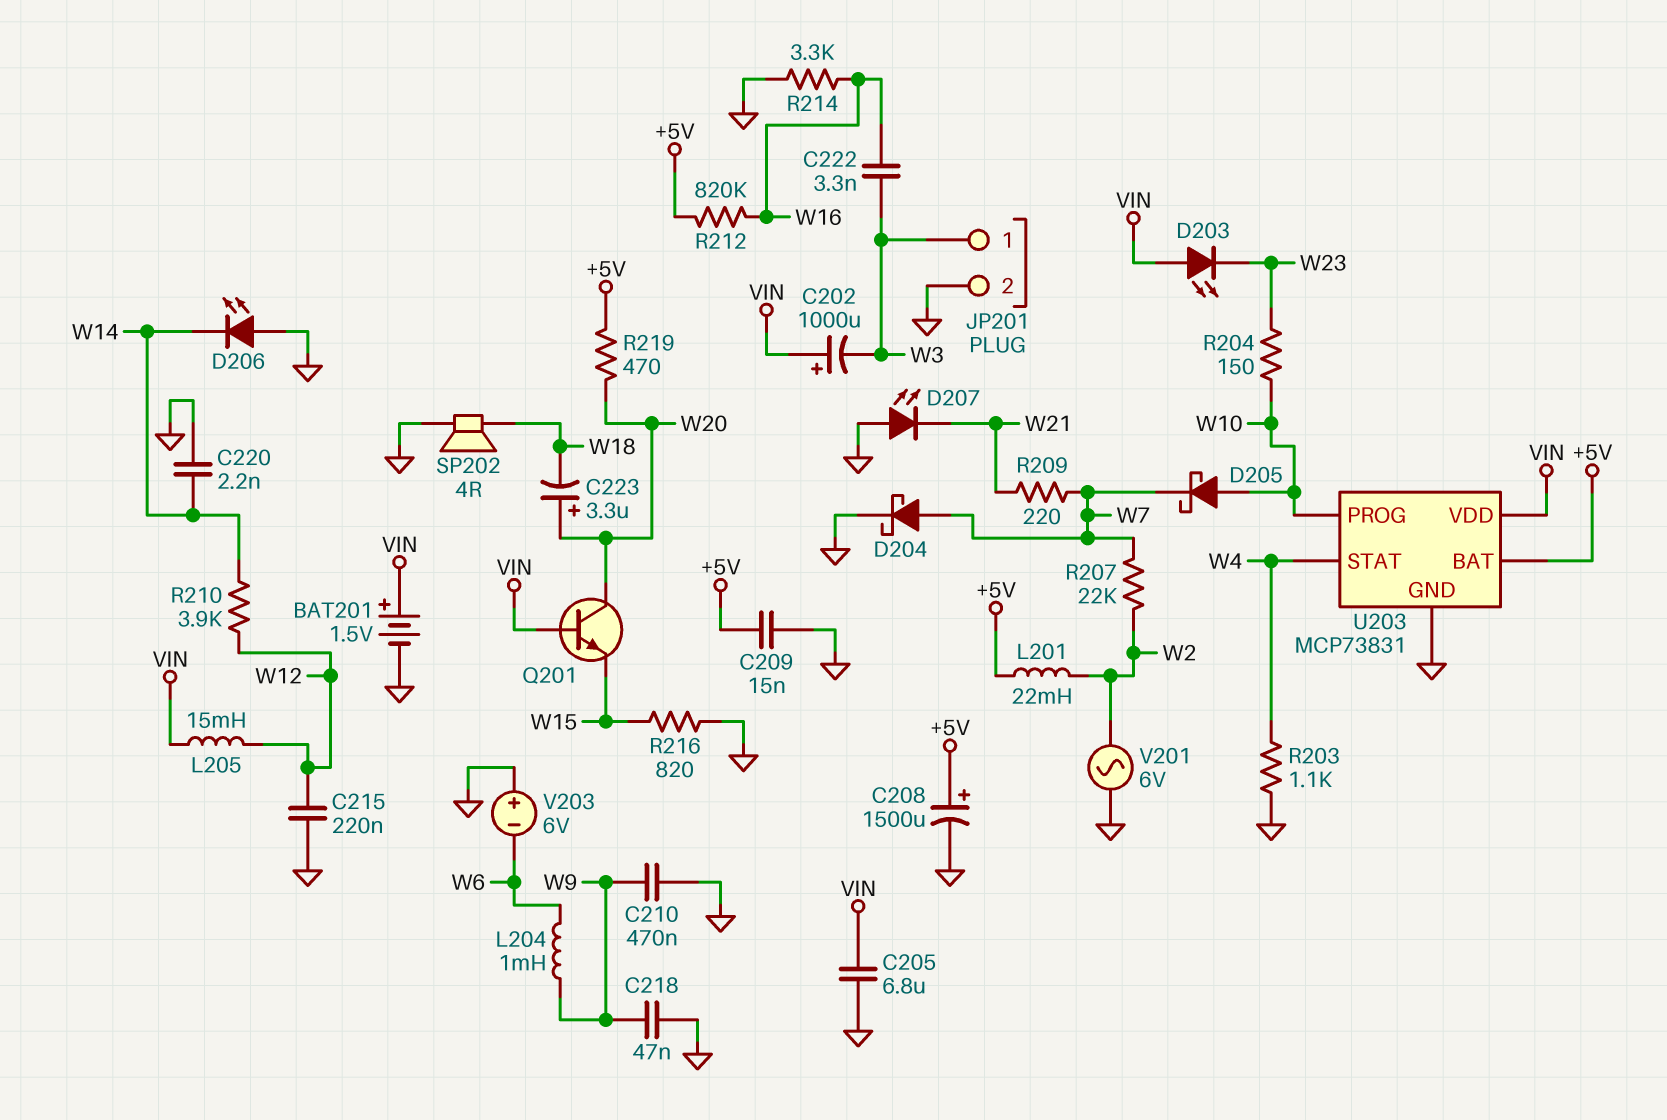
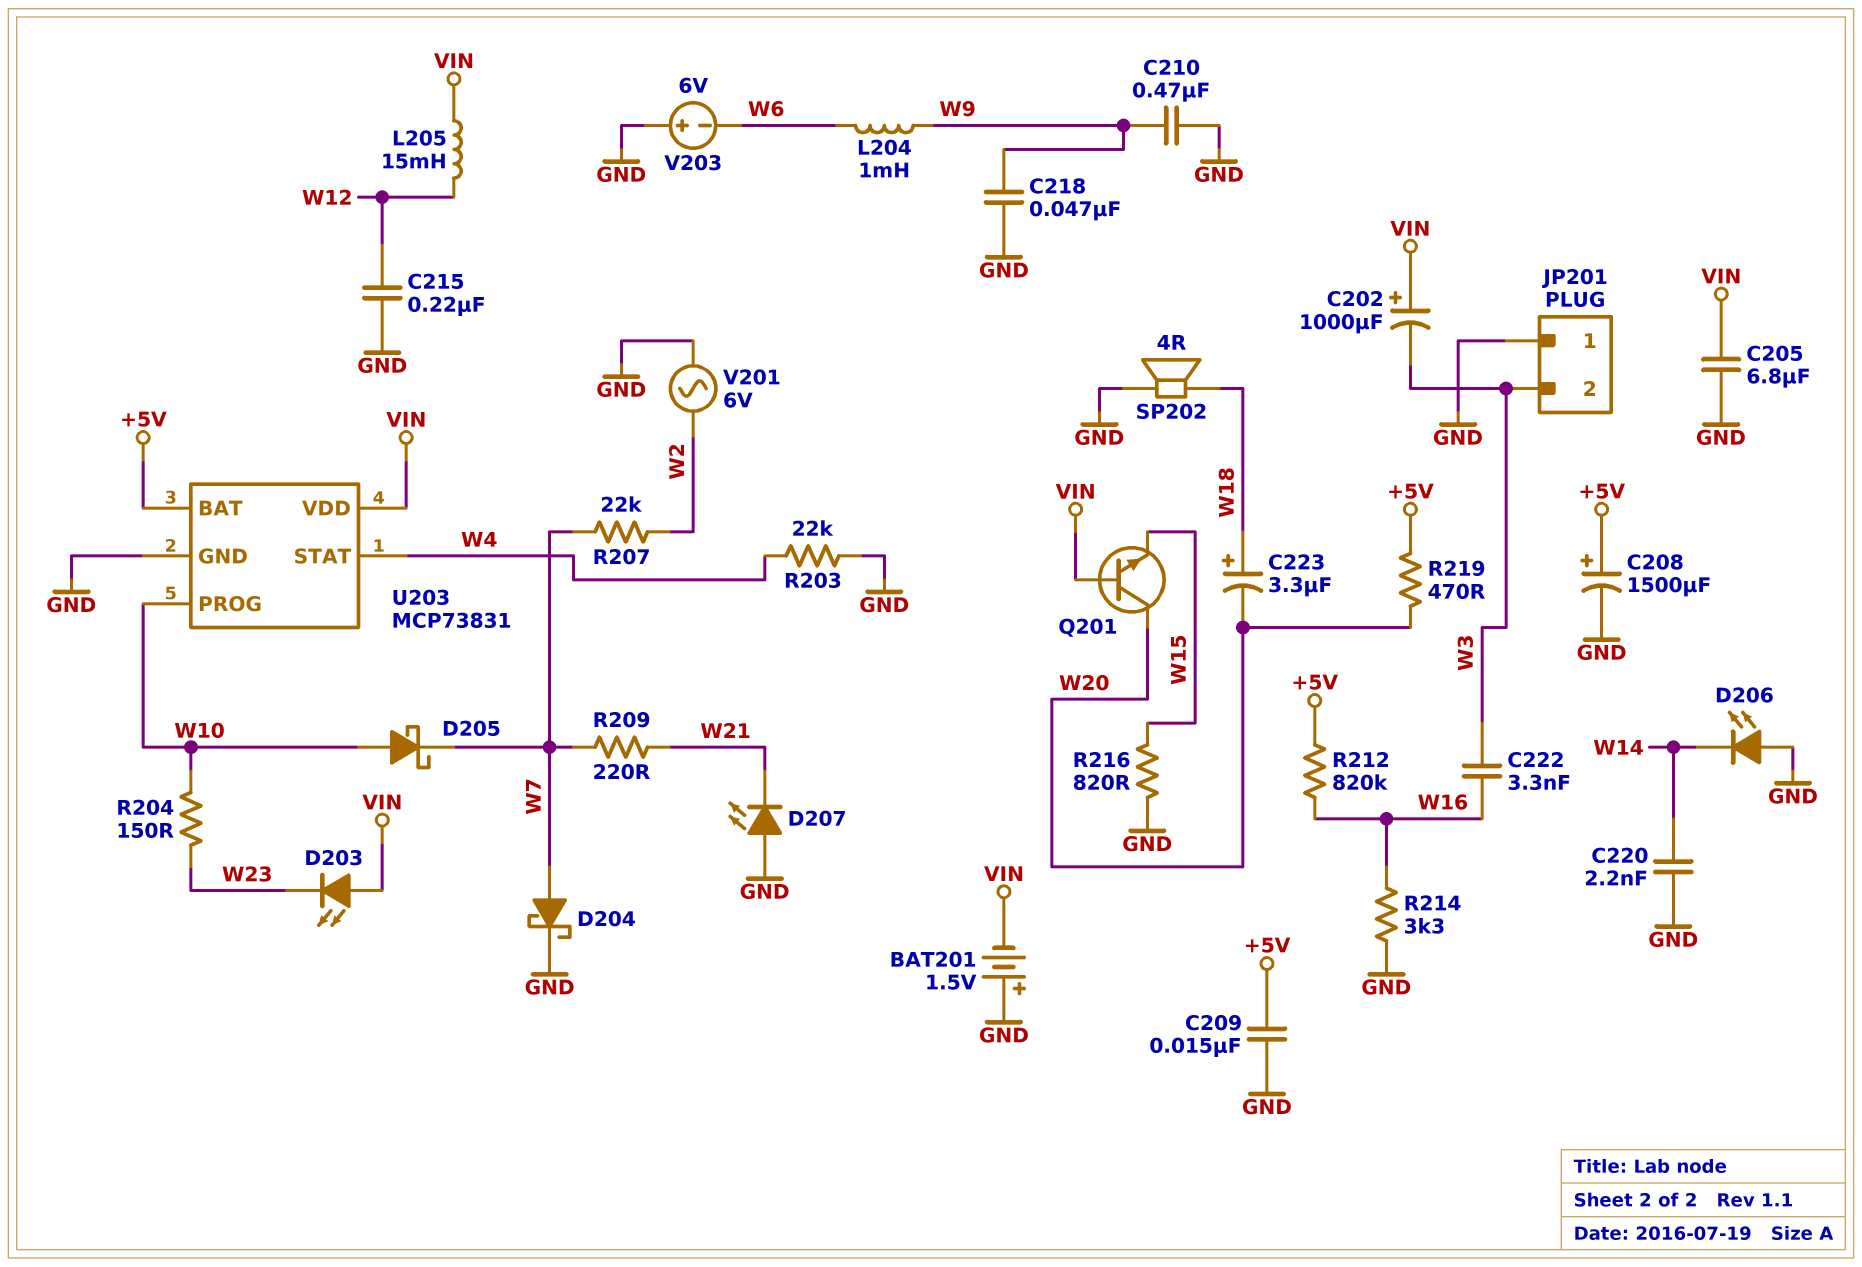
BAT201: 1.5V (plus VIN, minus GND) -> 1.5V (plus GND, minus VIN)
C223: 3.3uF (plus W20, minus W18) -> 3.3uF (plus W18, minus W20)
JP201 pin 1: W3 -> GND
JP201 pin 2: GND -> W3
L201: 22mH (+5V, W2) -> none
R203: 1.1k (GND, W4) -> 22k (GND, W4)
R210: 3.9k (W12, W14) -> none

